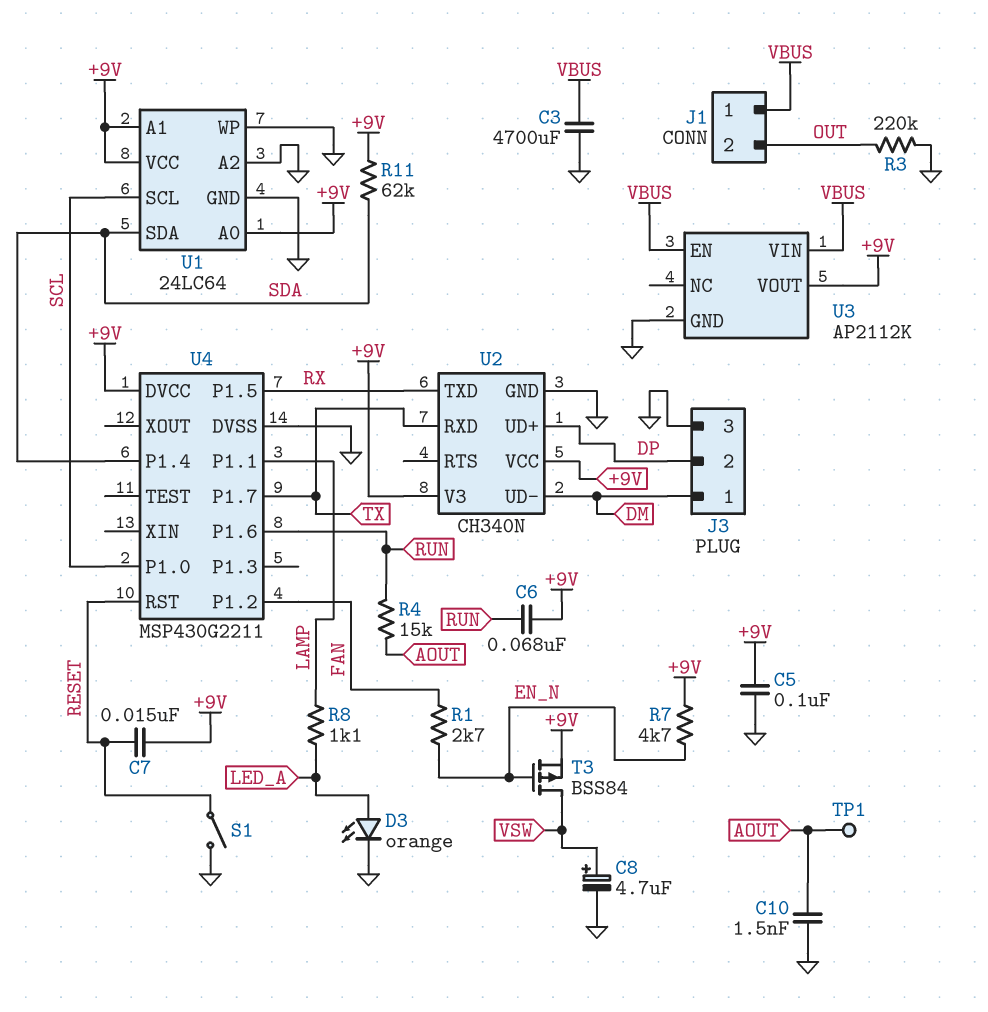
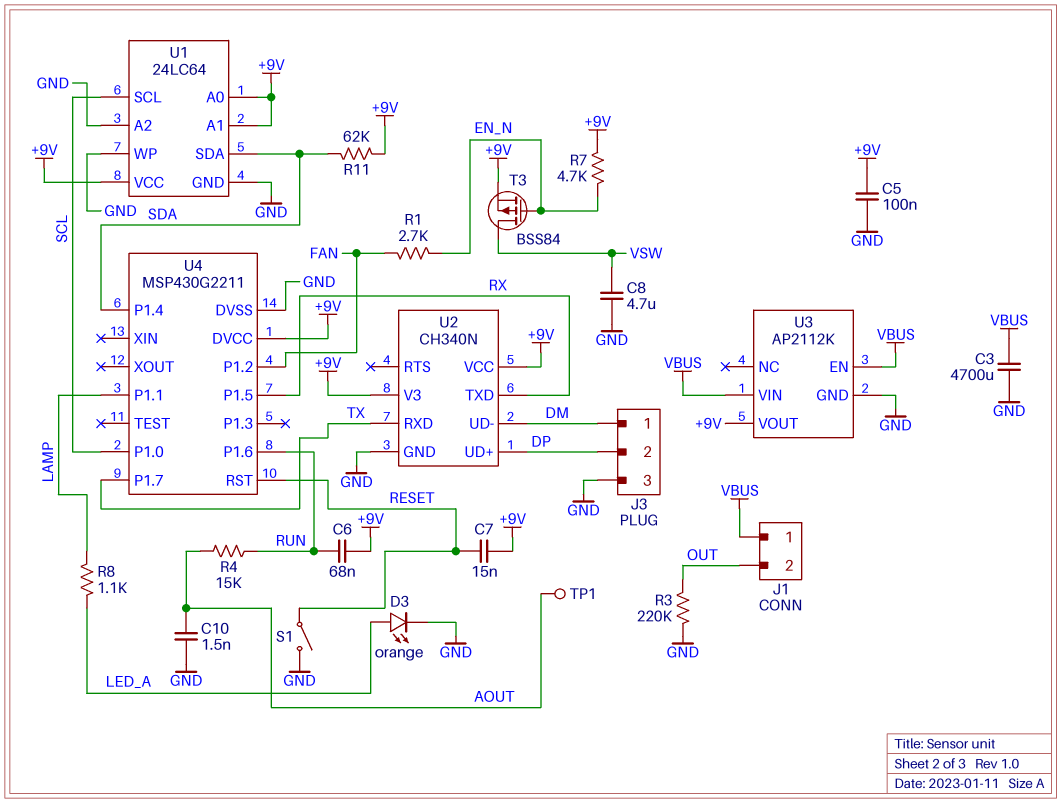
C8: 4.7uF (plus VSW, minus GND) -> 4.7uF (GND, VSW)

